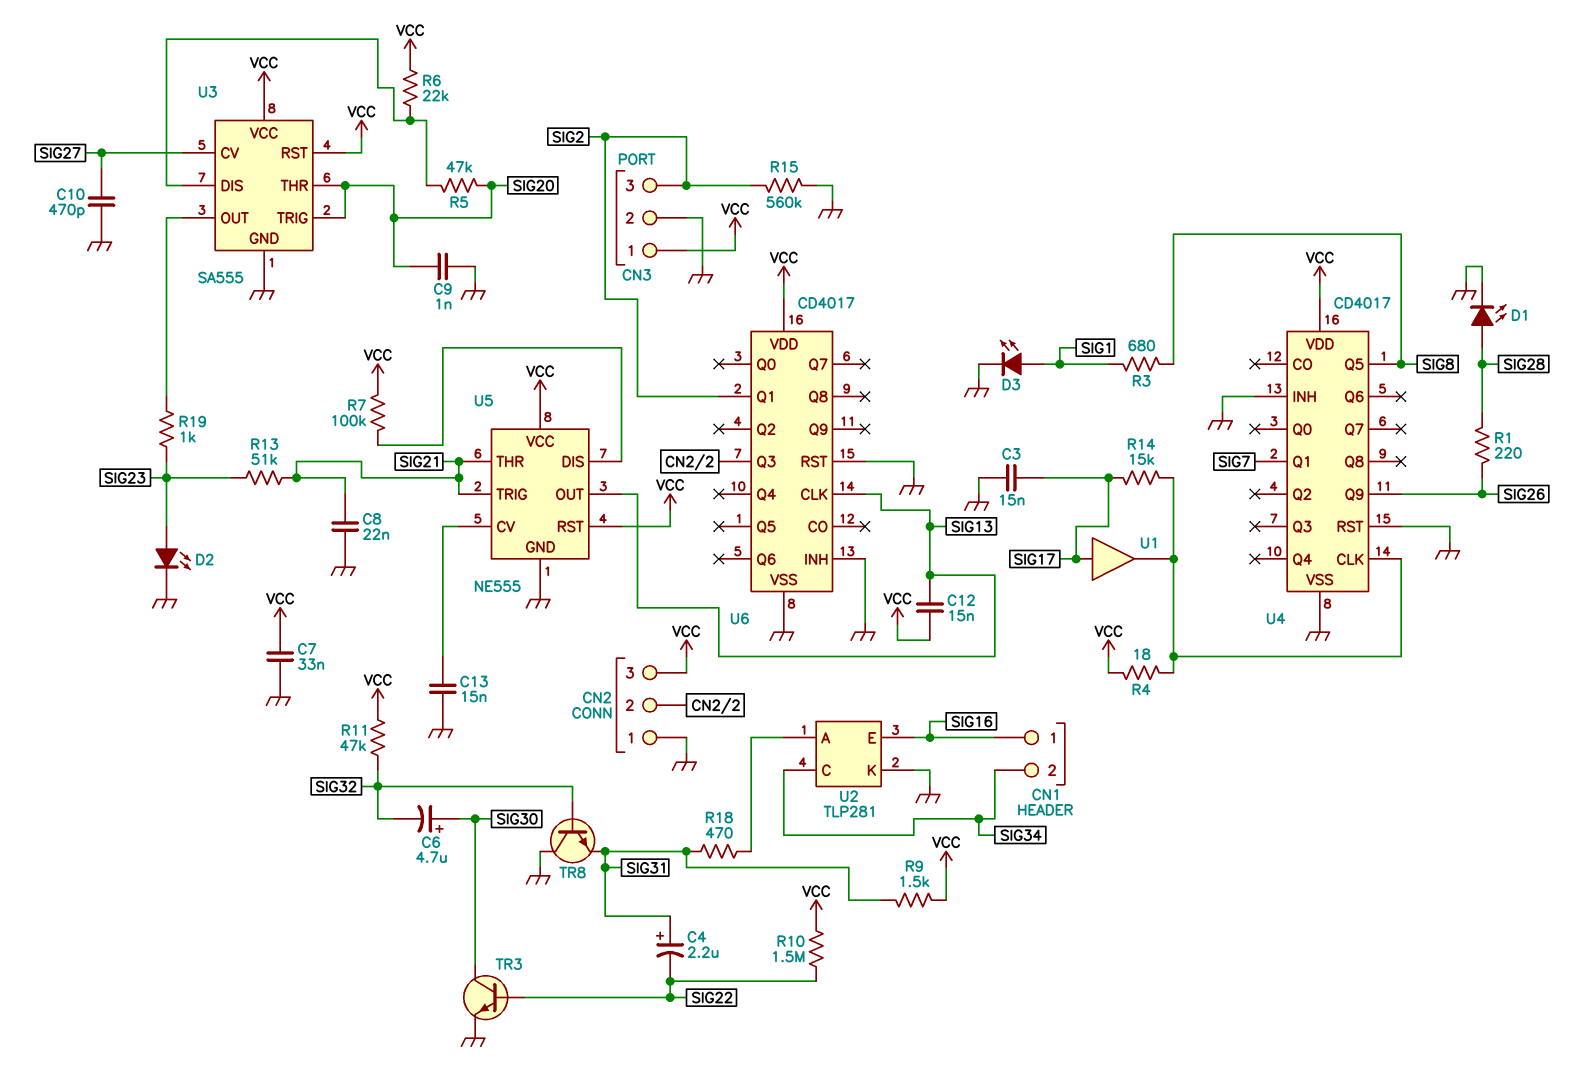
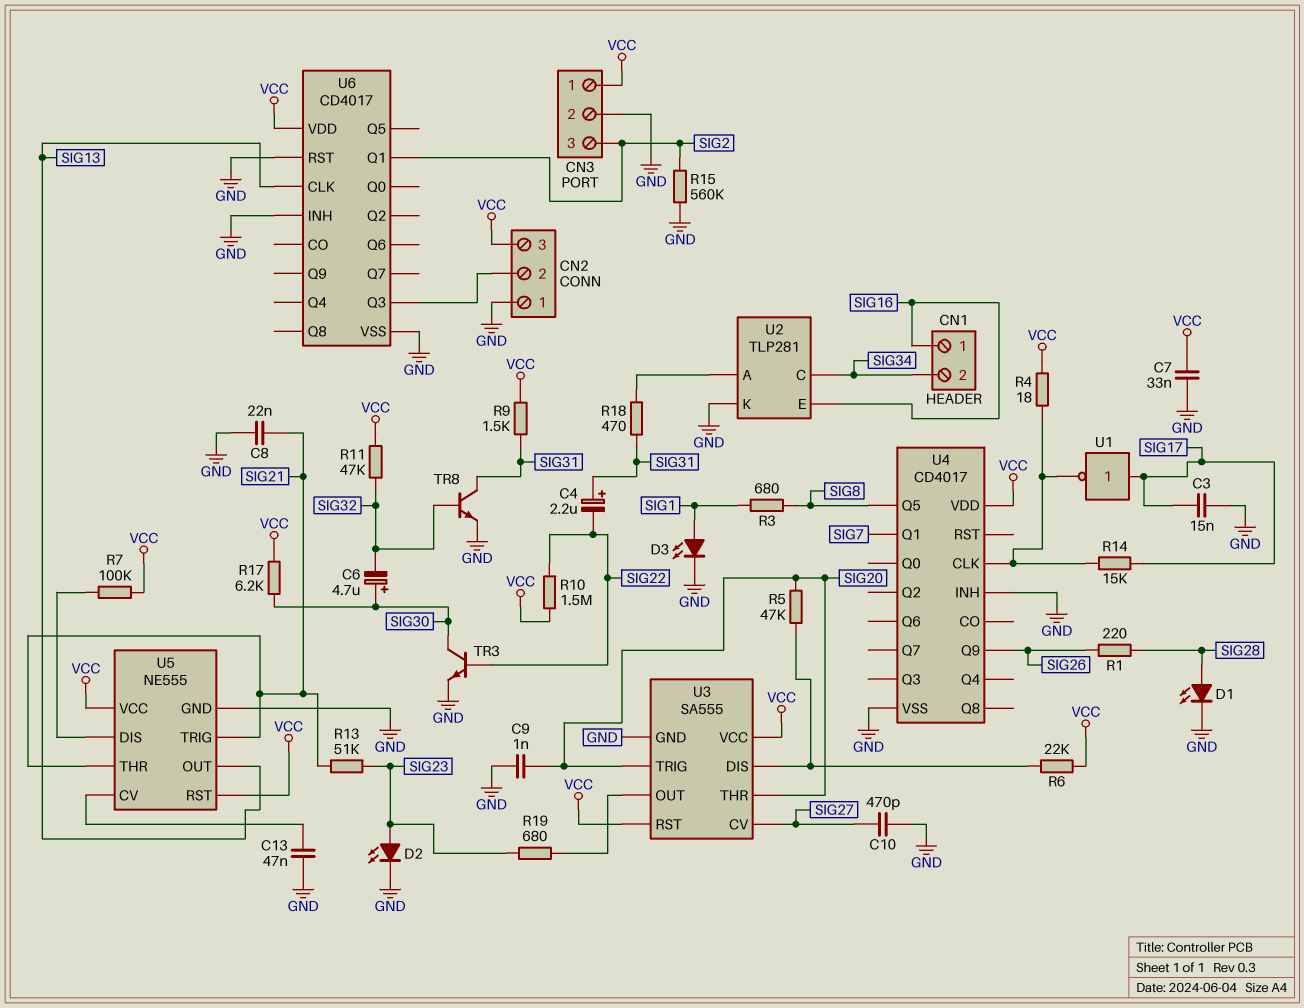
C12: 15nF (SIG13, VCC) -> none
C13: 15nF (GND, U5/CV) -> 47nF (GND, U5/CV)
R17: none -> 6.2k (SIG30, VCC)
R19: 1k (SIG23, U3/OUT) -> 680 (SIG23, U3/OUT)
TR8: NPN (B SIG32, C GND, E SIG31) -> NPN (B SIG32, C SIG31, E GND)
U1: buffer (in SIG17, out U4/CLK) -> NOT (in SIG17, out U4/CLK)
U4 pin RST: GND -> none

